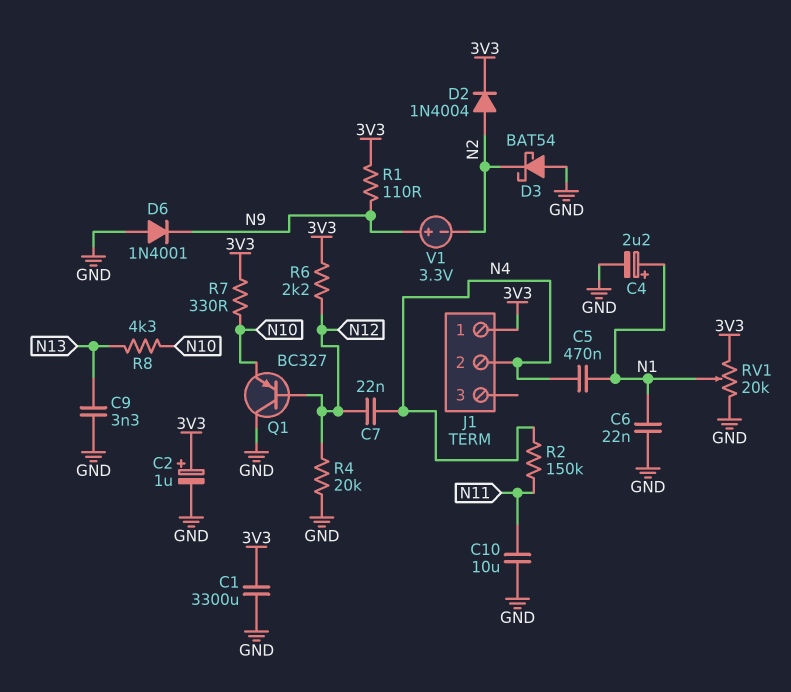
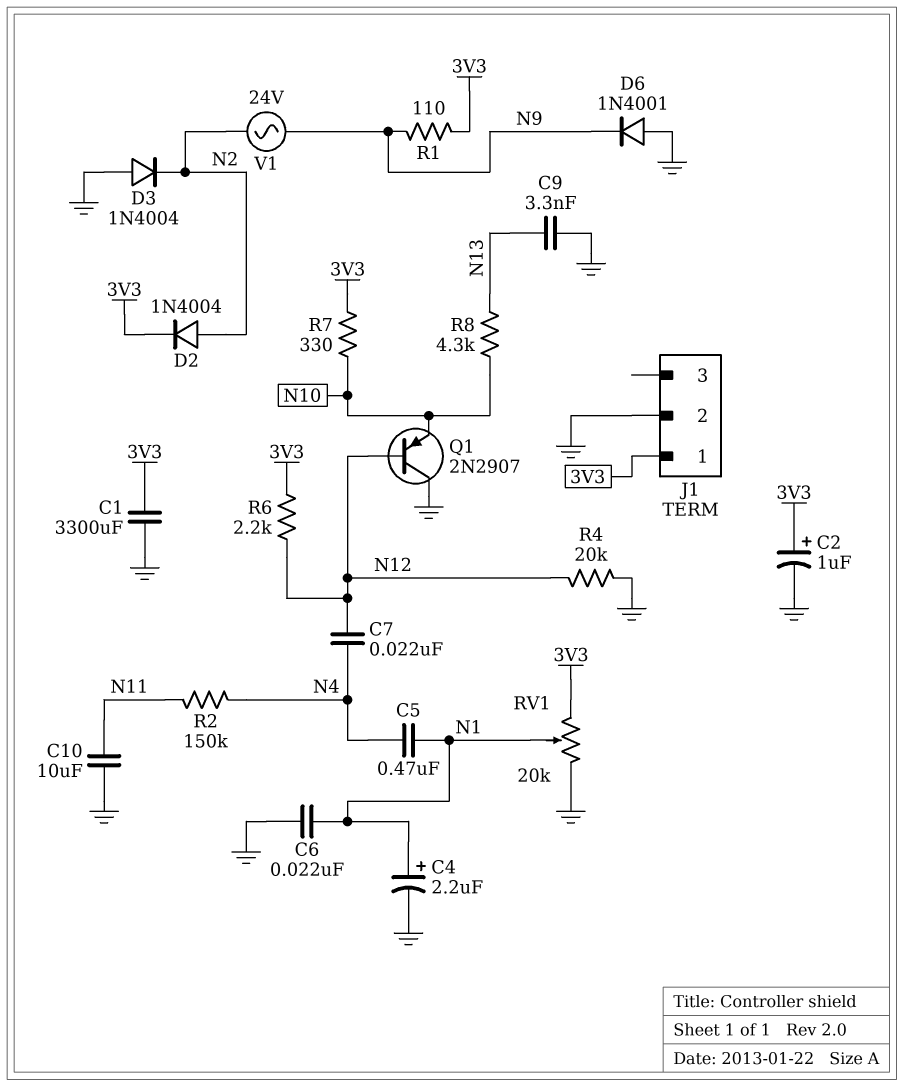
D3: schottky BAT54 (A GND, K N2) -> diode 1N4004 (A GND, K N2)
J1 pin 2: N4 -> GND
Q1: PNP BC327 (B N12, C GND, E N10) -> PNP 2N2907 (B N12, C GND, E N10)
V1: 3.3V (plus N9, minus N2) -> AC 24V (N2, N9)

